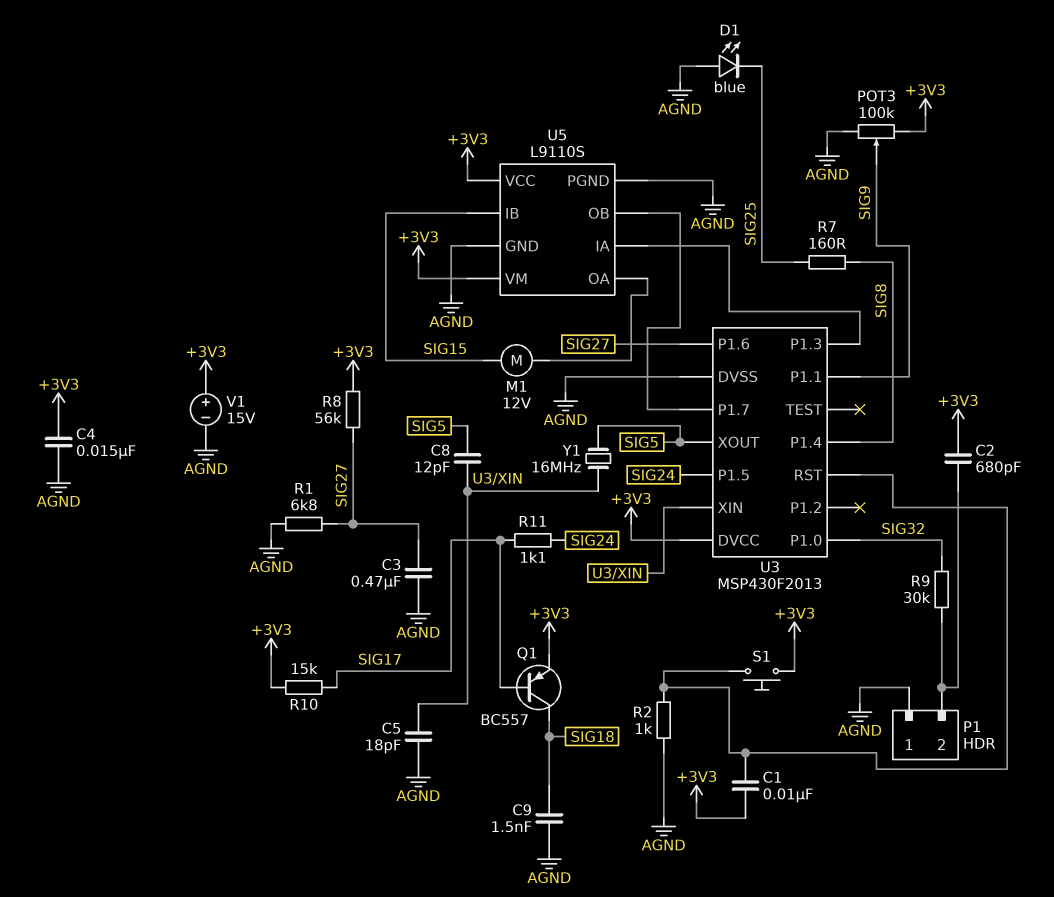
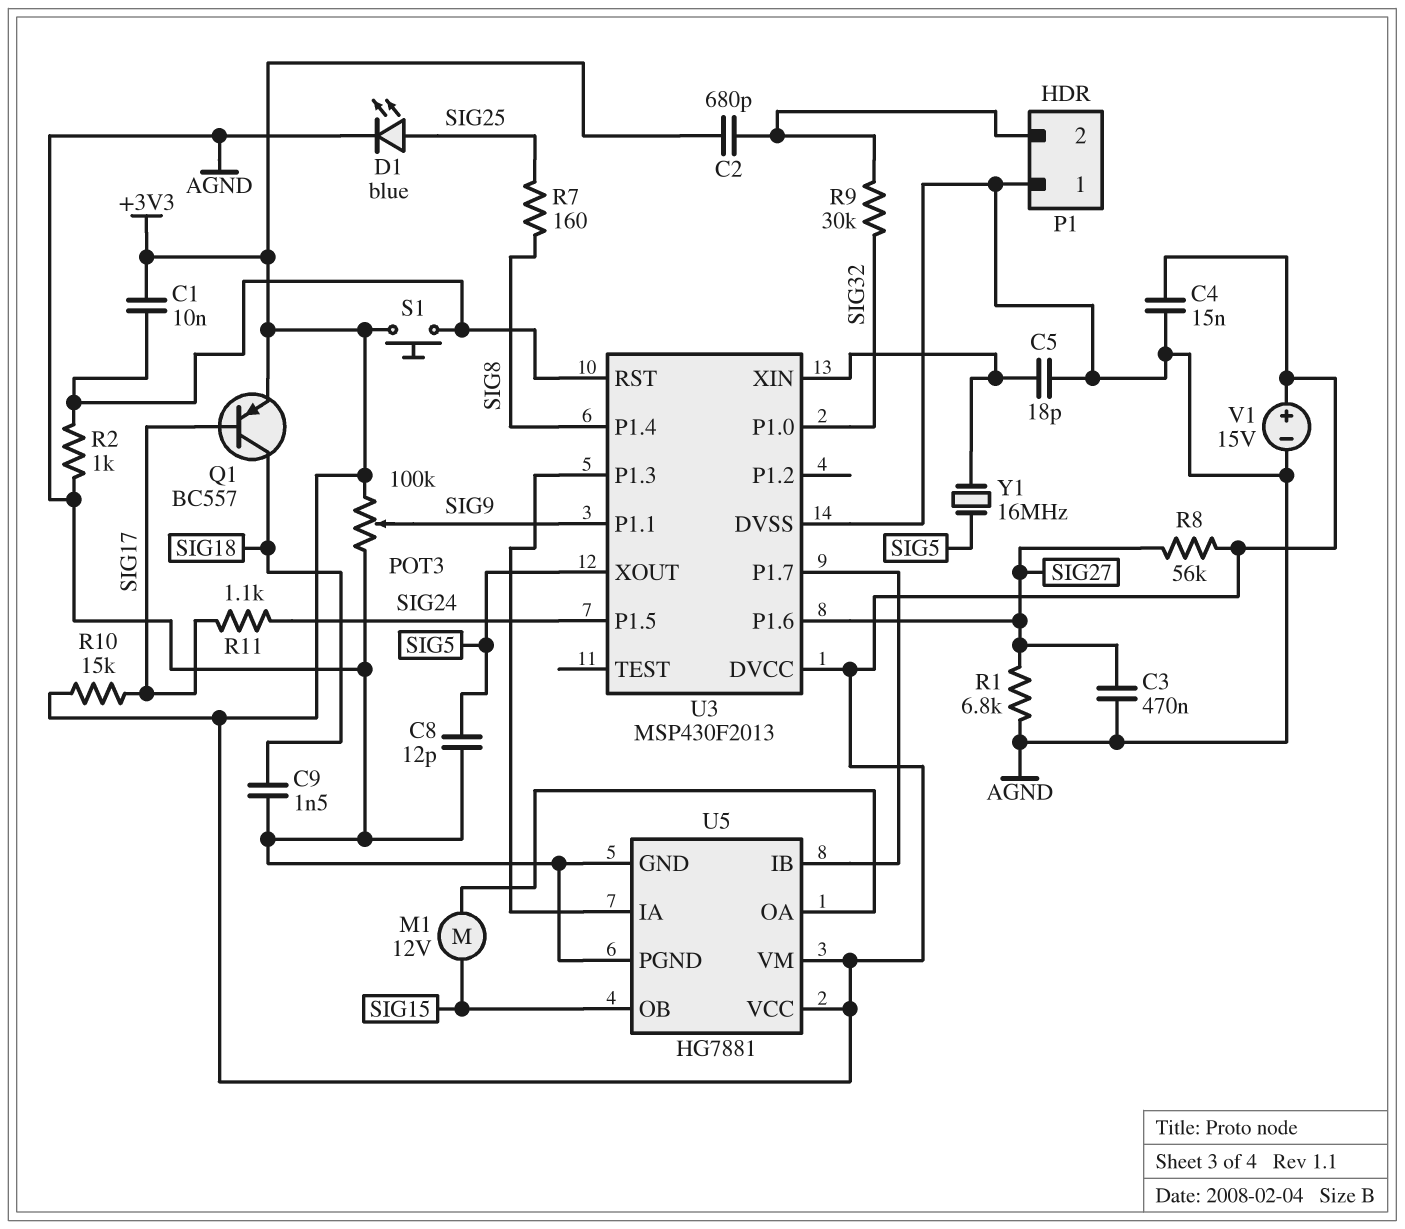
C8: 12pF (SIG5, U3/XIN) -> 12pF (AGND, SIG5)
D1: LED blue (A AGND, K SIG25) -> LED blue (A SIG25, K AGND)
U5: L9110S -> HG7881
U5 pin IB: SIG15 -> U3/P1.7
U5 pin OB: U3/P1.7 -> SIG15

